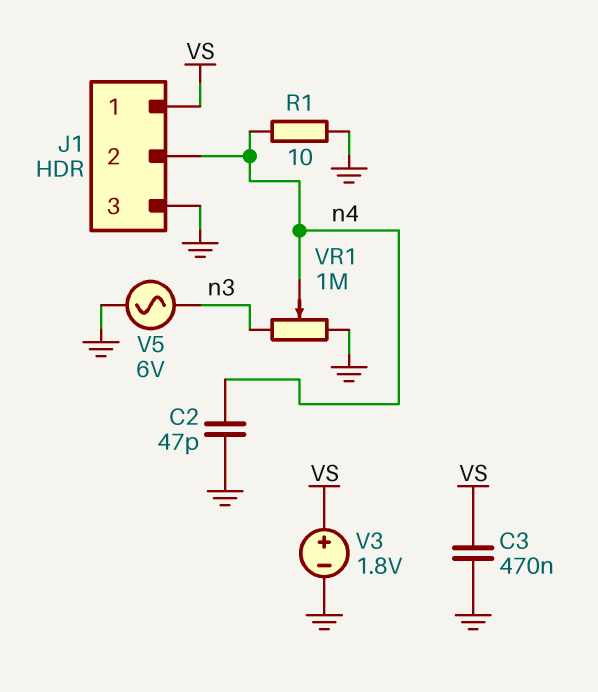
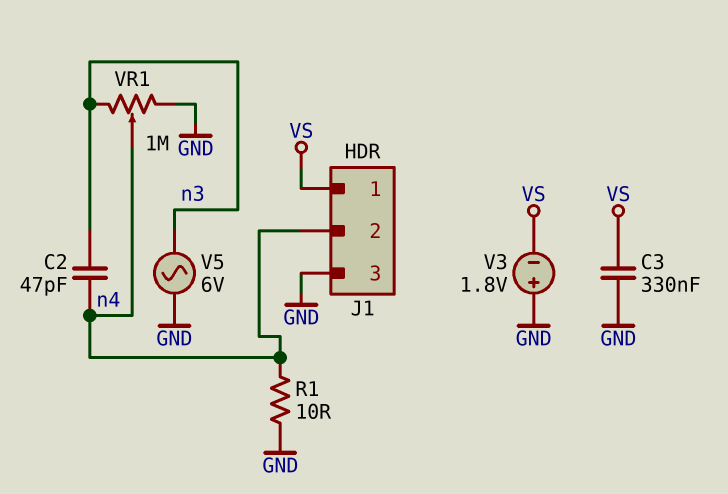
C2: 47pF (GND, n4) -> 47pF (n3, n4)
C3: 470nF (GND, VS) -> 330nF (GND, VS)
V3: 1.8V (plus VS, minus GND) -> 1.8V (plus GND, minus VS)

